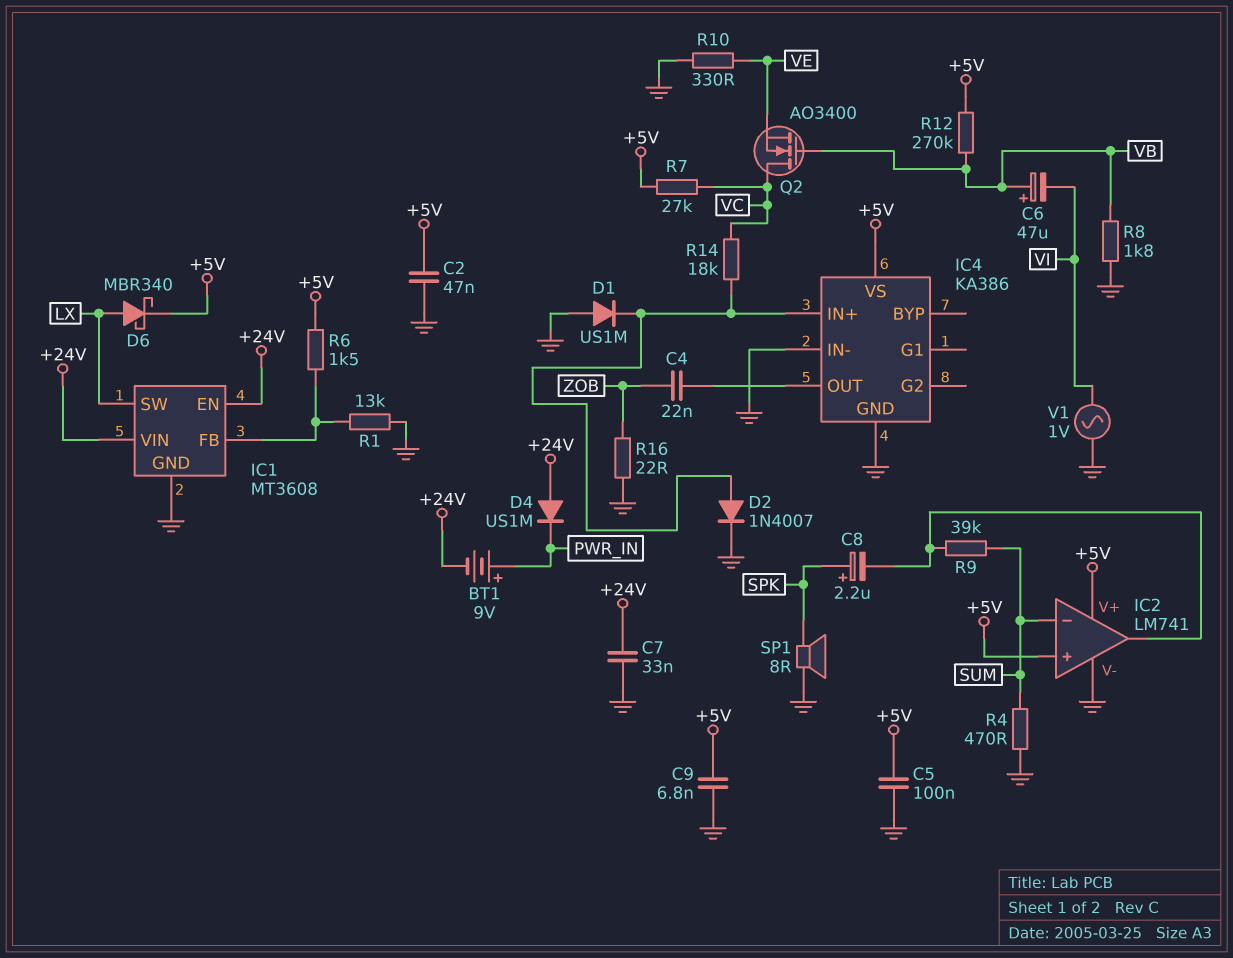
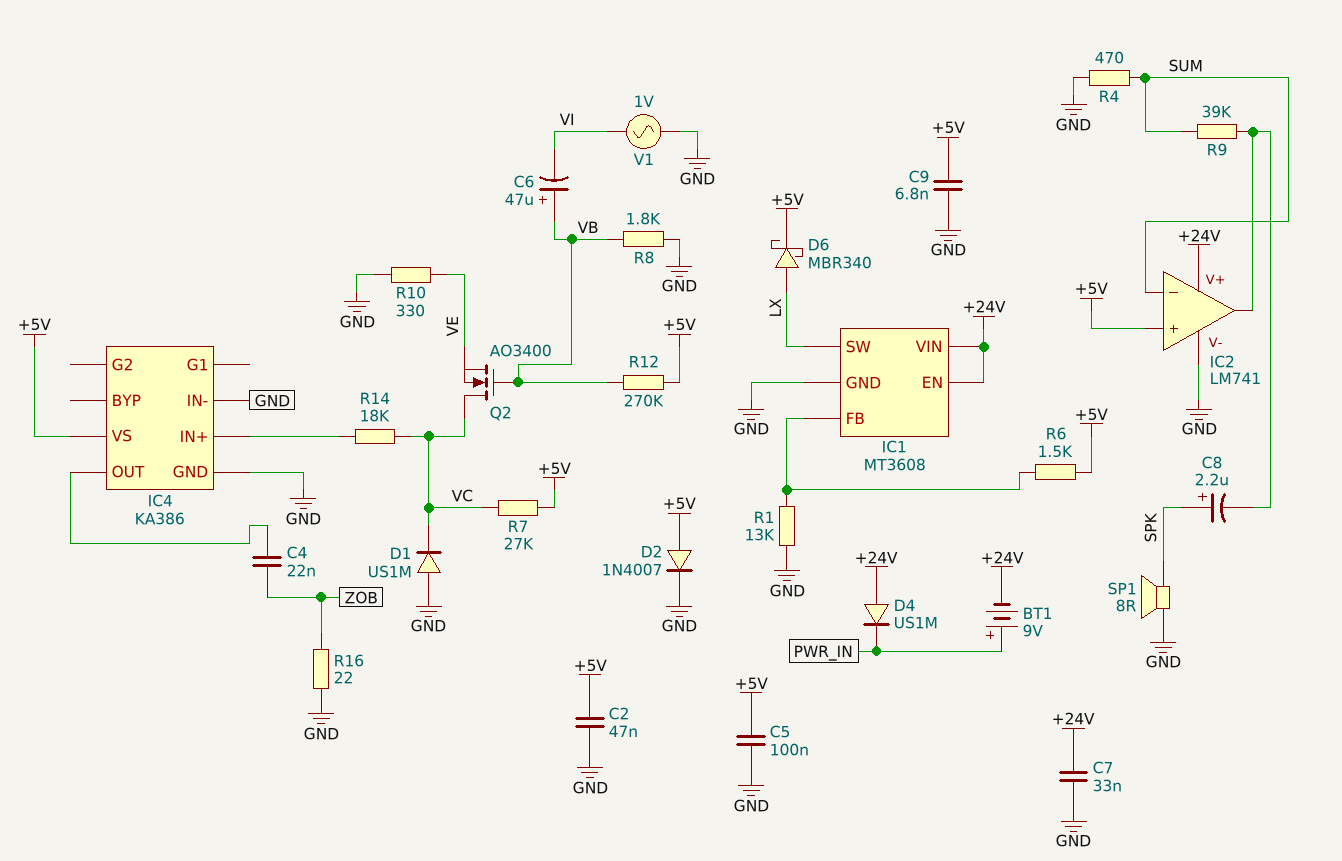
D1: diode US1M (A GND, K IC4/IN+) -> diode US1M (A GND, K VC)
D2: diode 1N4007 (A IC4/IN+, K GND) -> diode 1N4007 (A +5V, K GND)
IC2 pin V+: +5V -> +24V

